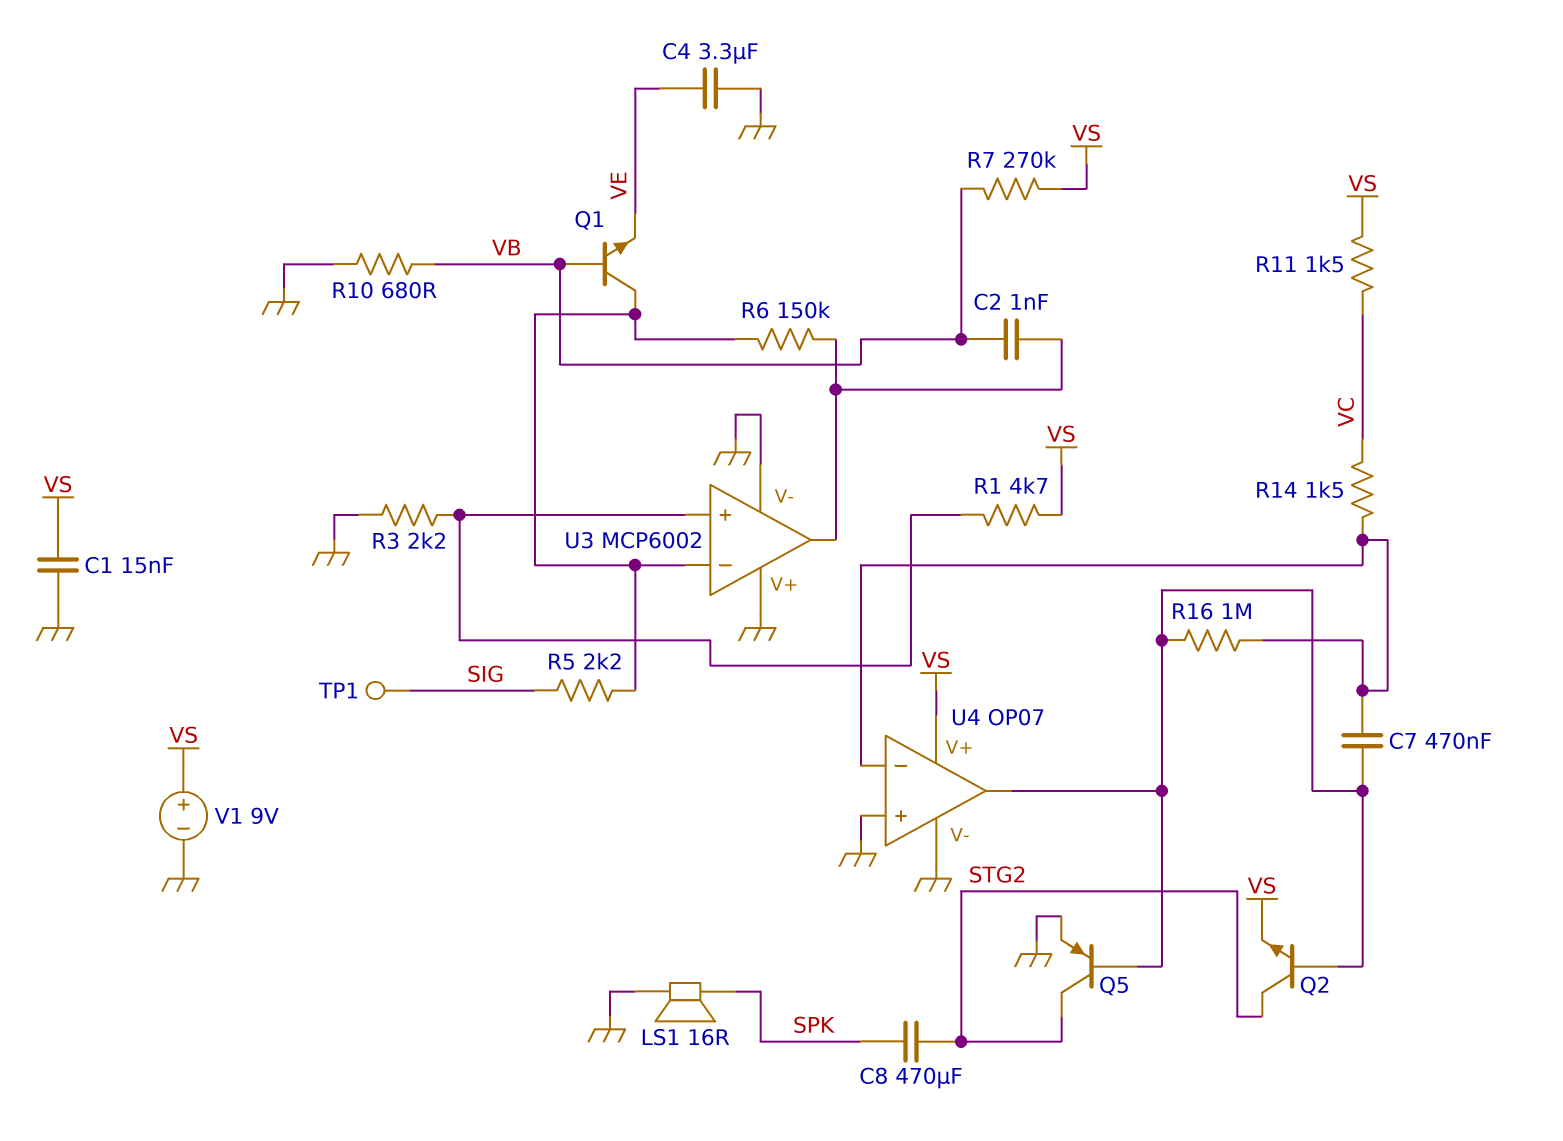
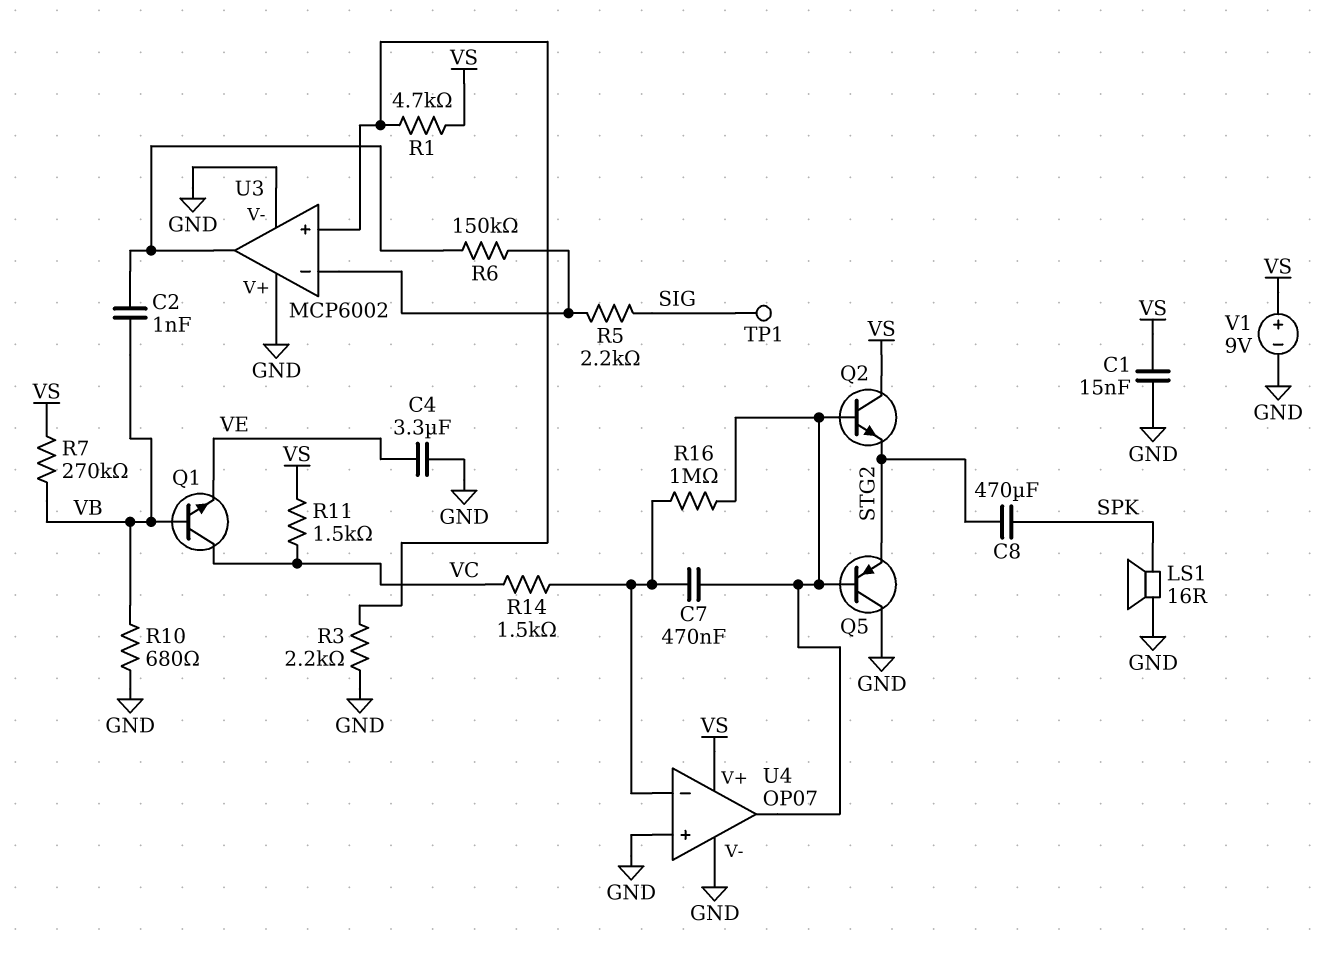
Q1: NPN (B VB, C U3/in-, E VE) -> NPN (B VB, C VC, E VE)
Q2: NPN (B U4/out, C STG2, E VS) -> NPN (B U4/out, C VS, E STG2)
Q5: PNP (B U4/out, C STG2, E GND) -> PNP (B U4/out, C GND, E STG2)

